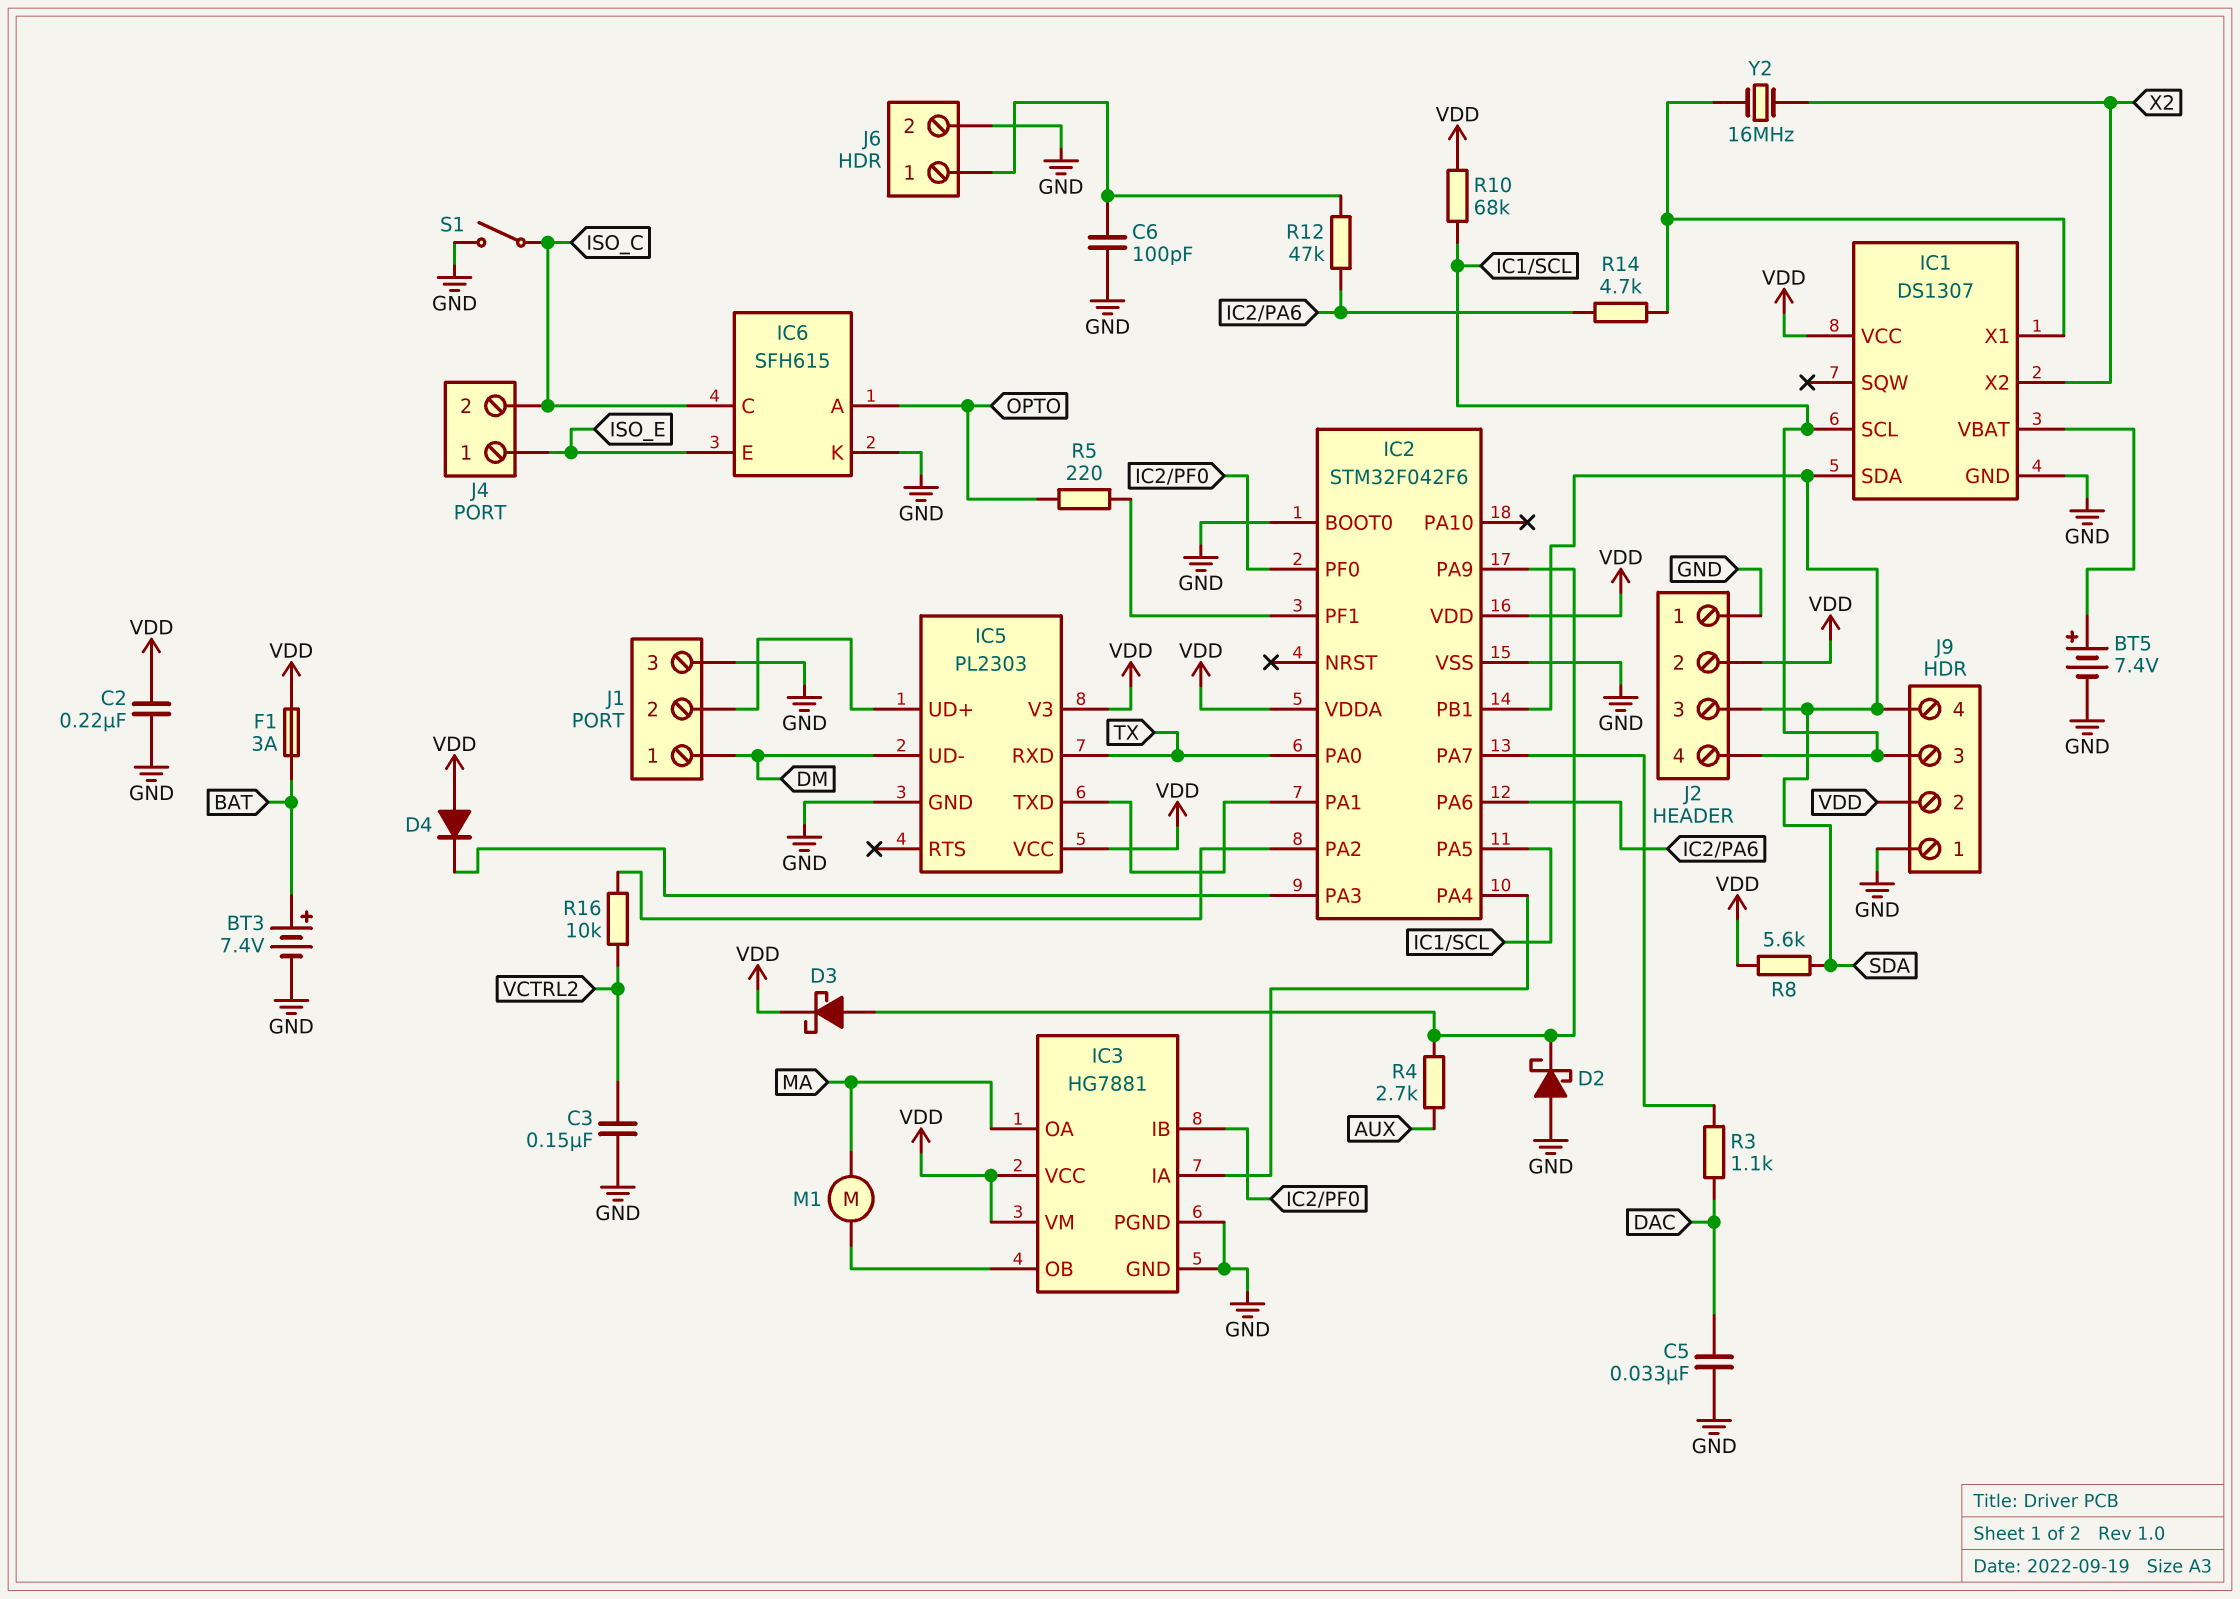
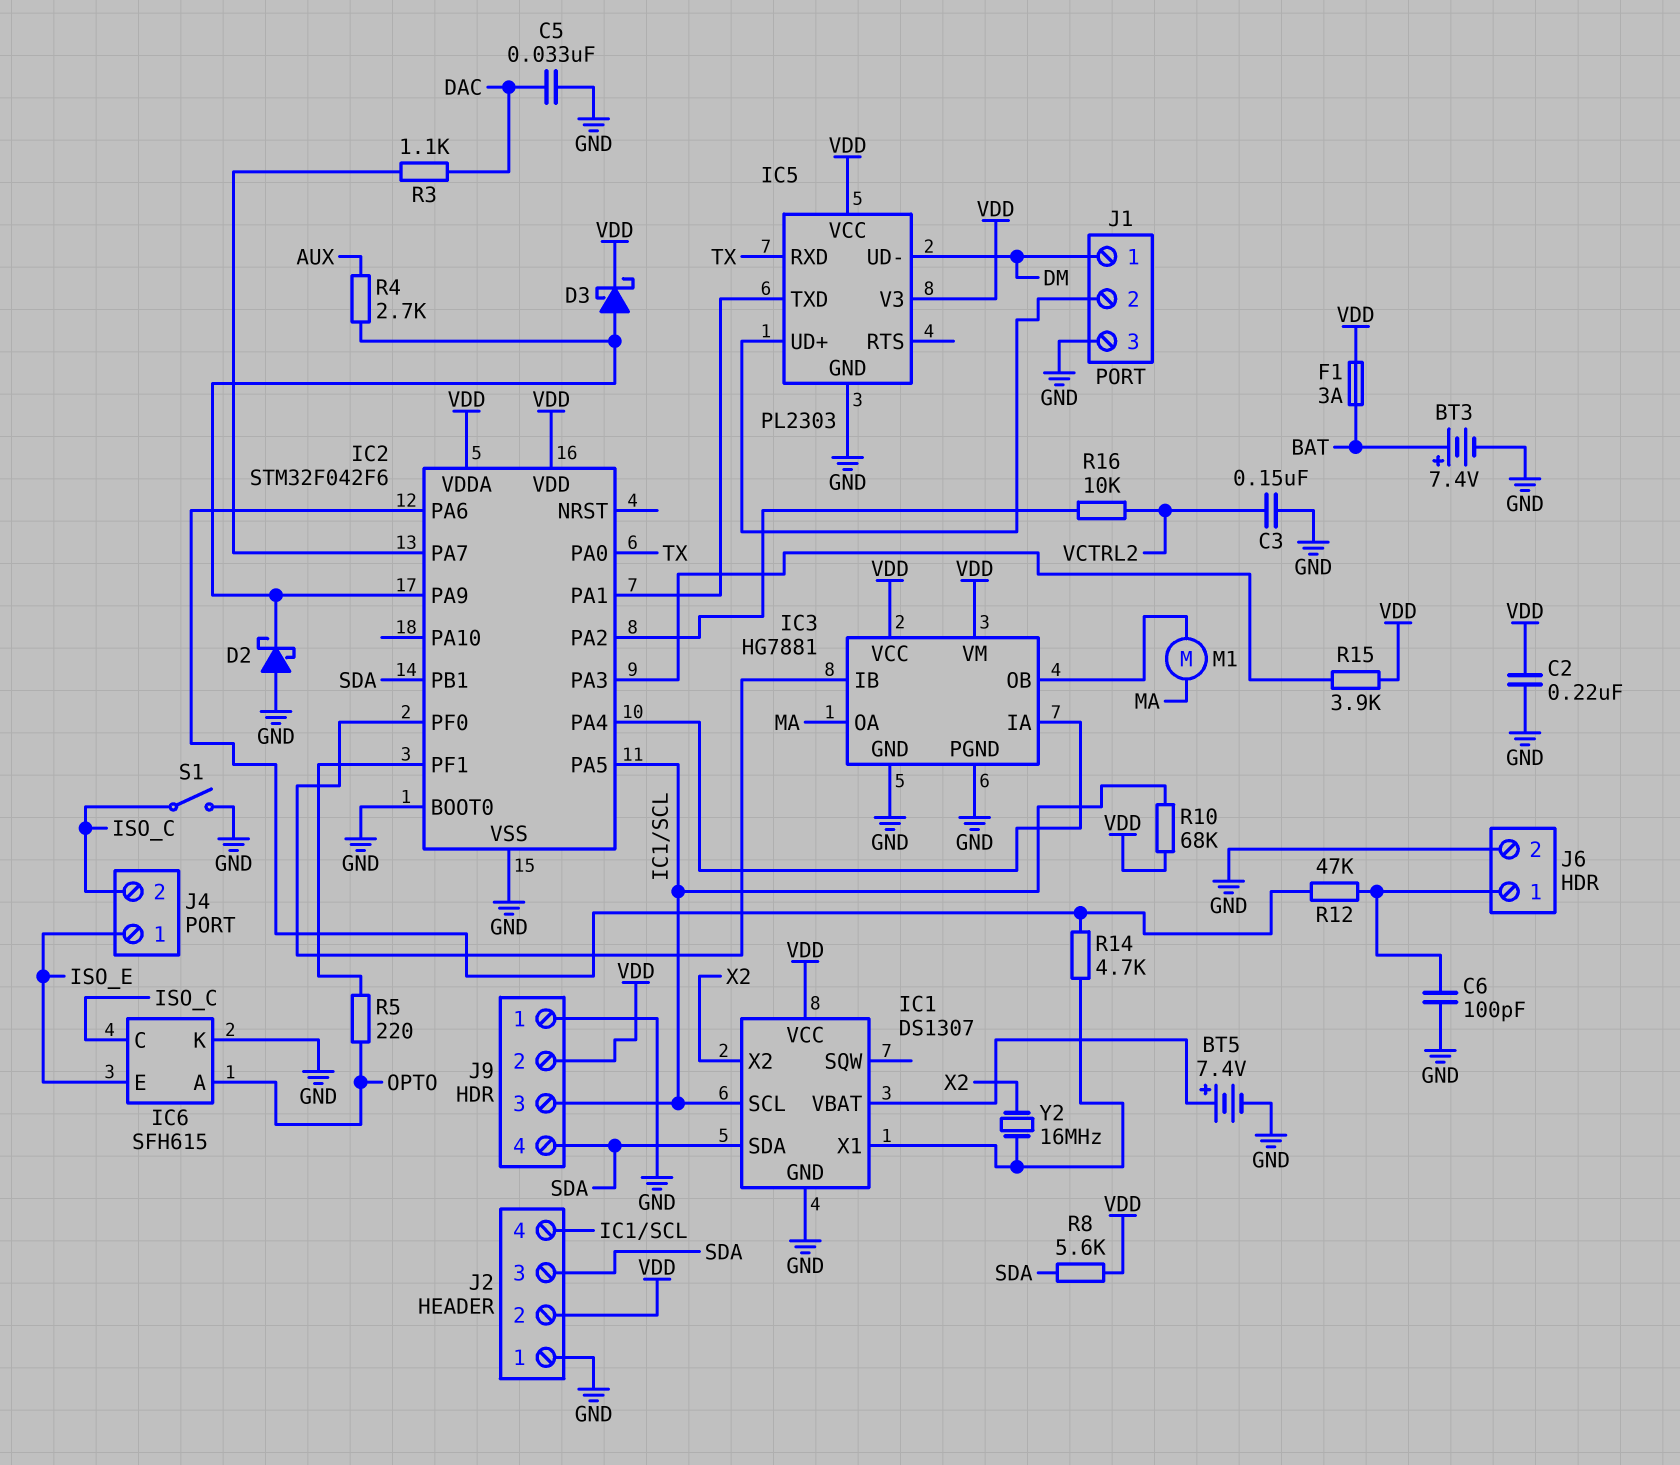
D4: diode (A VDD, K IC2/PA3) -> none
R15: none -> 3.9k (IC2/PA3, VDD)

